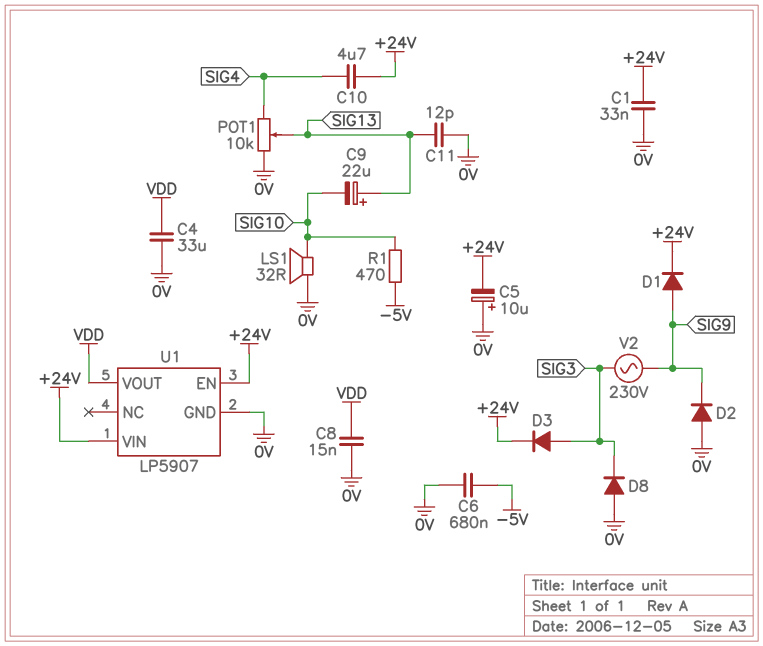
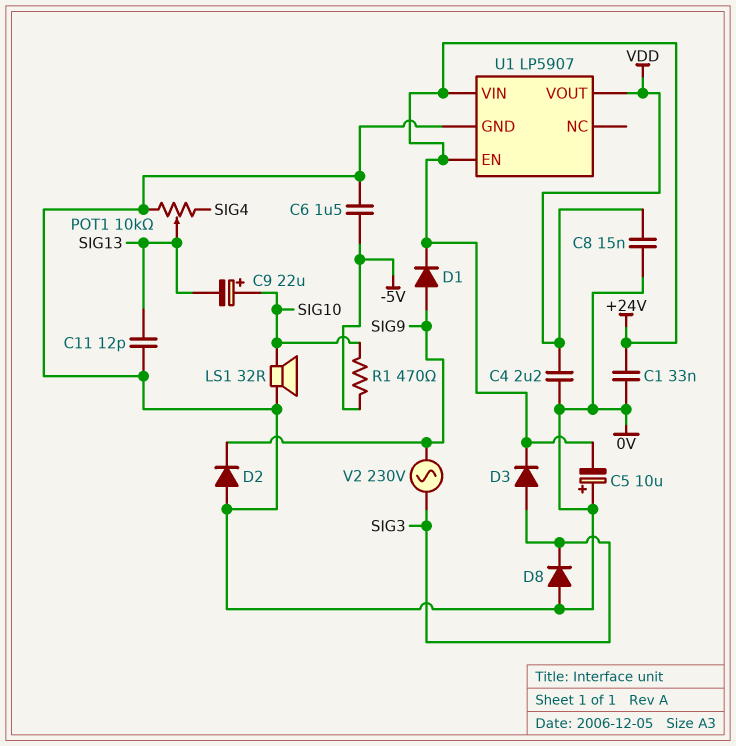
C4: 33uF (0V, VDD) -> 2.2uF (0V, VDD)
C6: 680nF (-5V, 0V) -> 1.5uF (-5V, 0V)
C9: 22uF (plus SIG13, minus SIG10) -> 22uF (plus SIG10, minus SIG13)
C10: 4.7uF (+24V, SIG4) -> none

